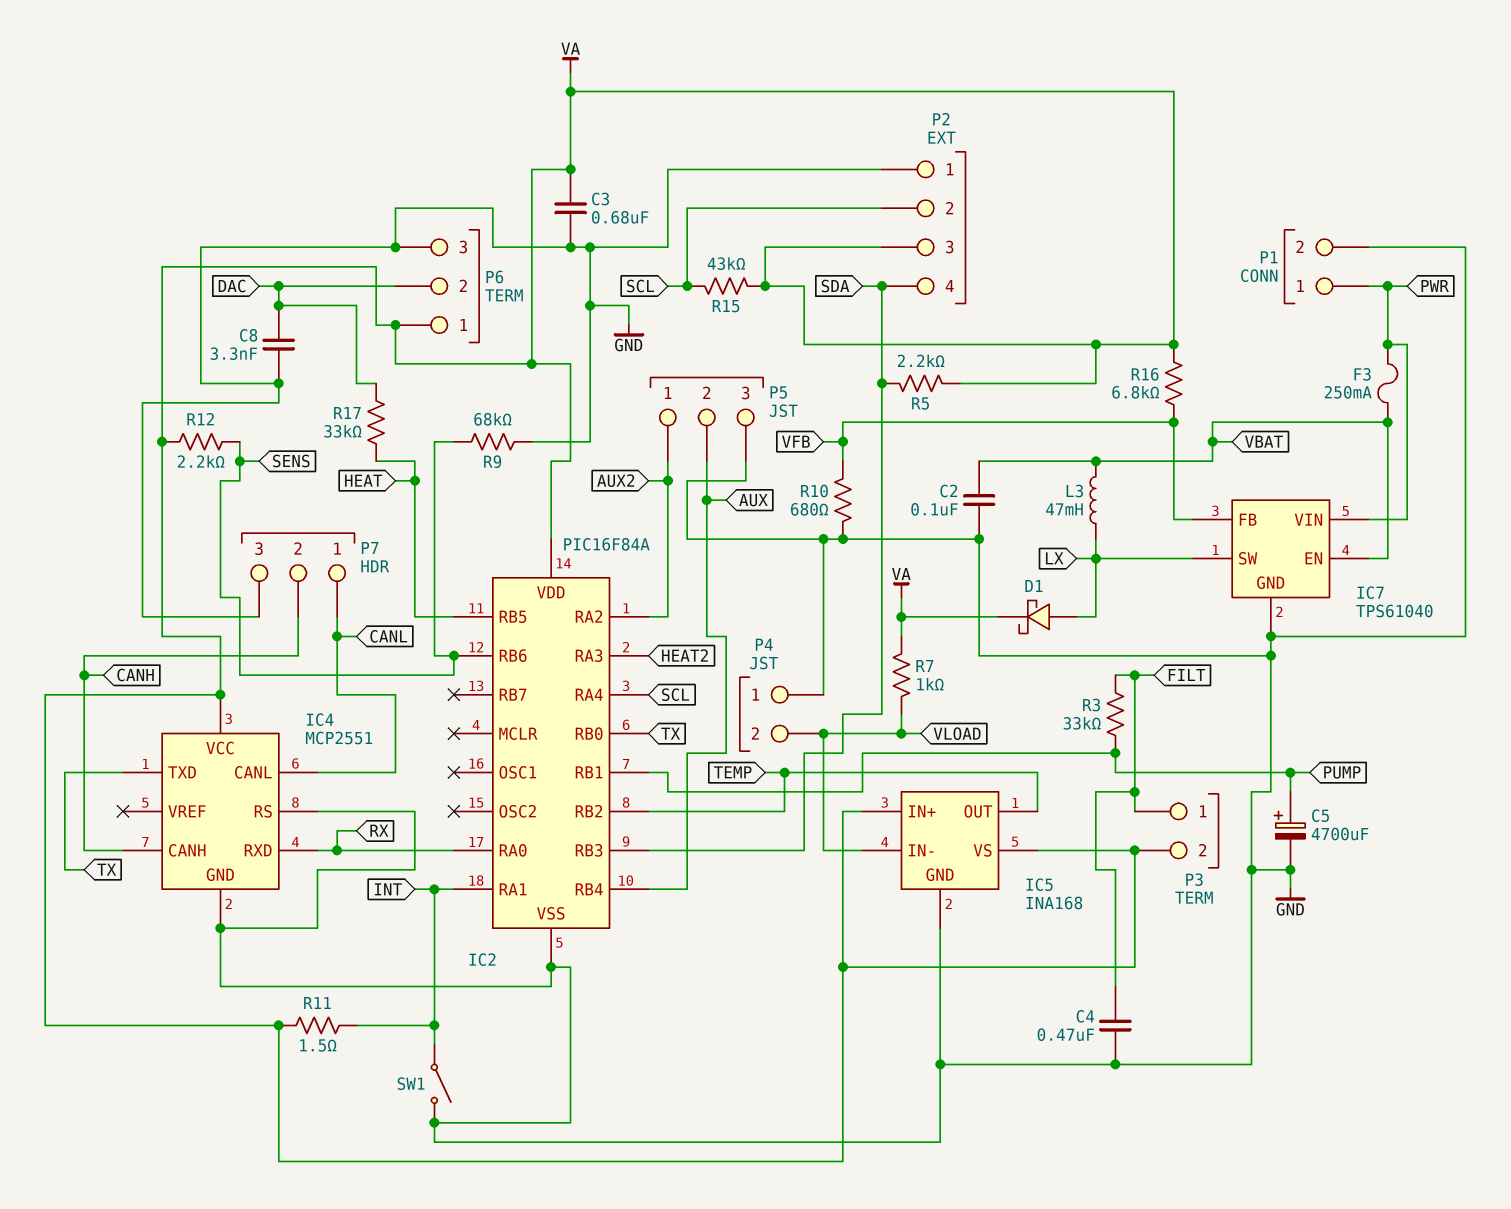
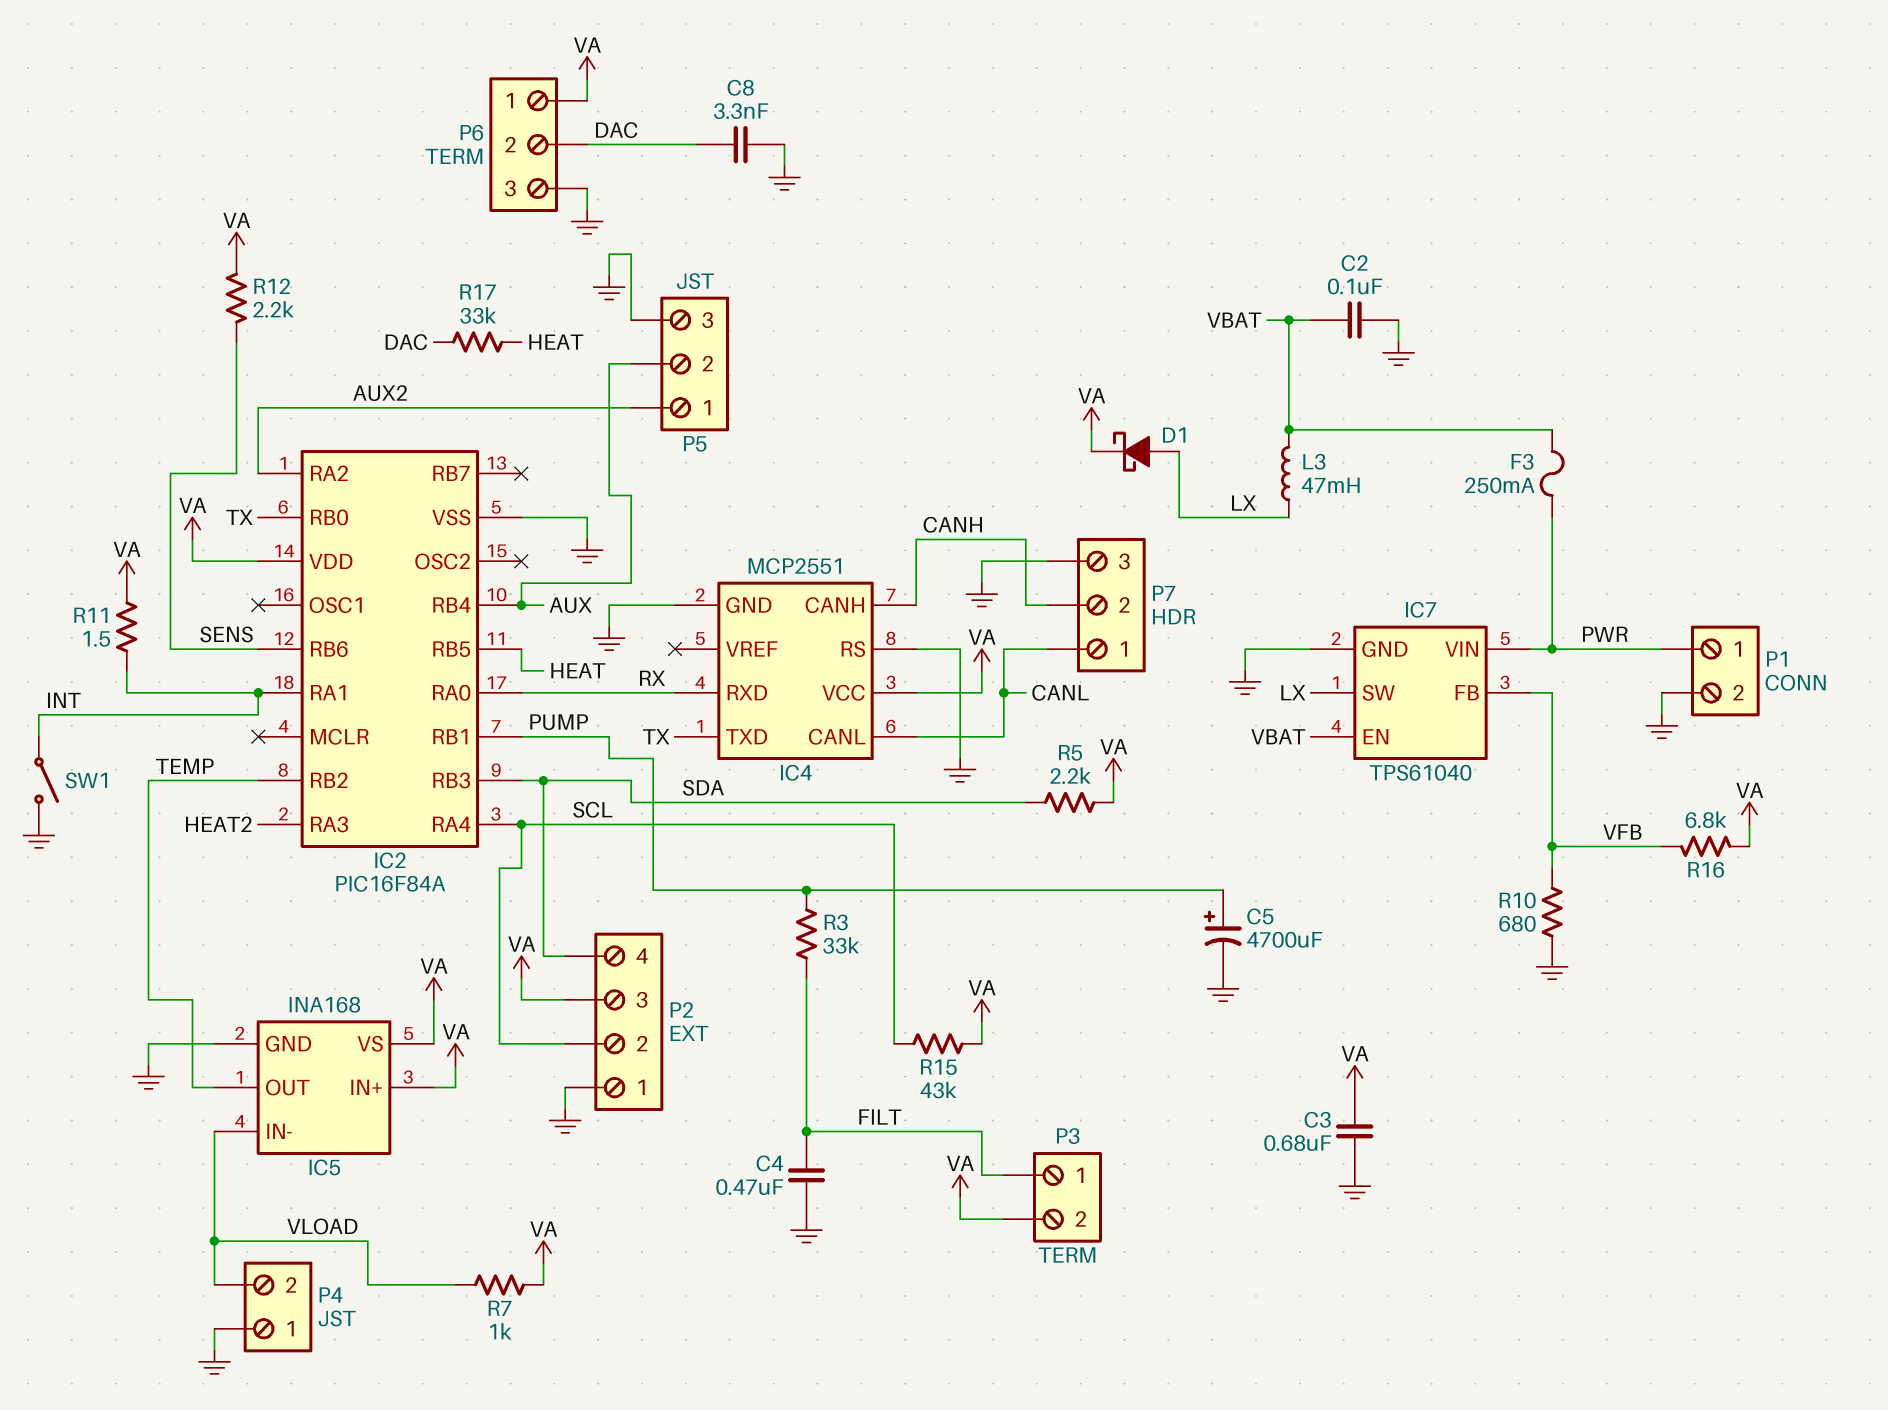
R9: 68k (GND, SENS) -> none

